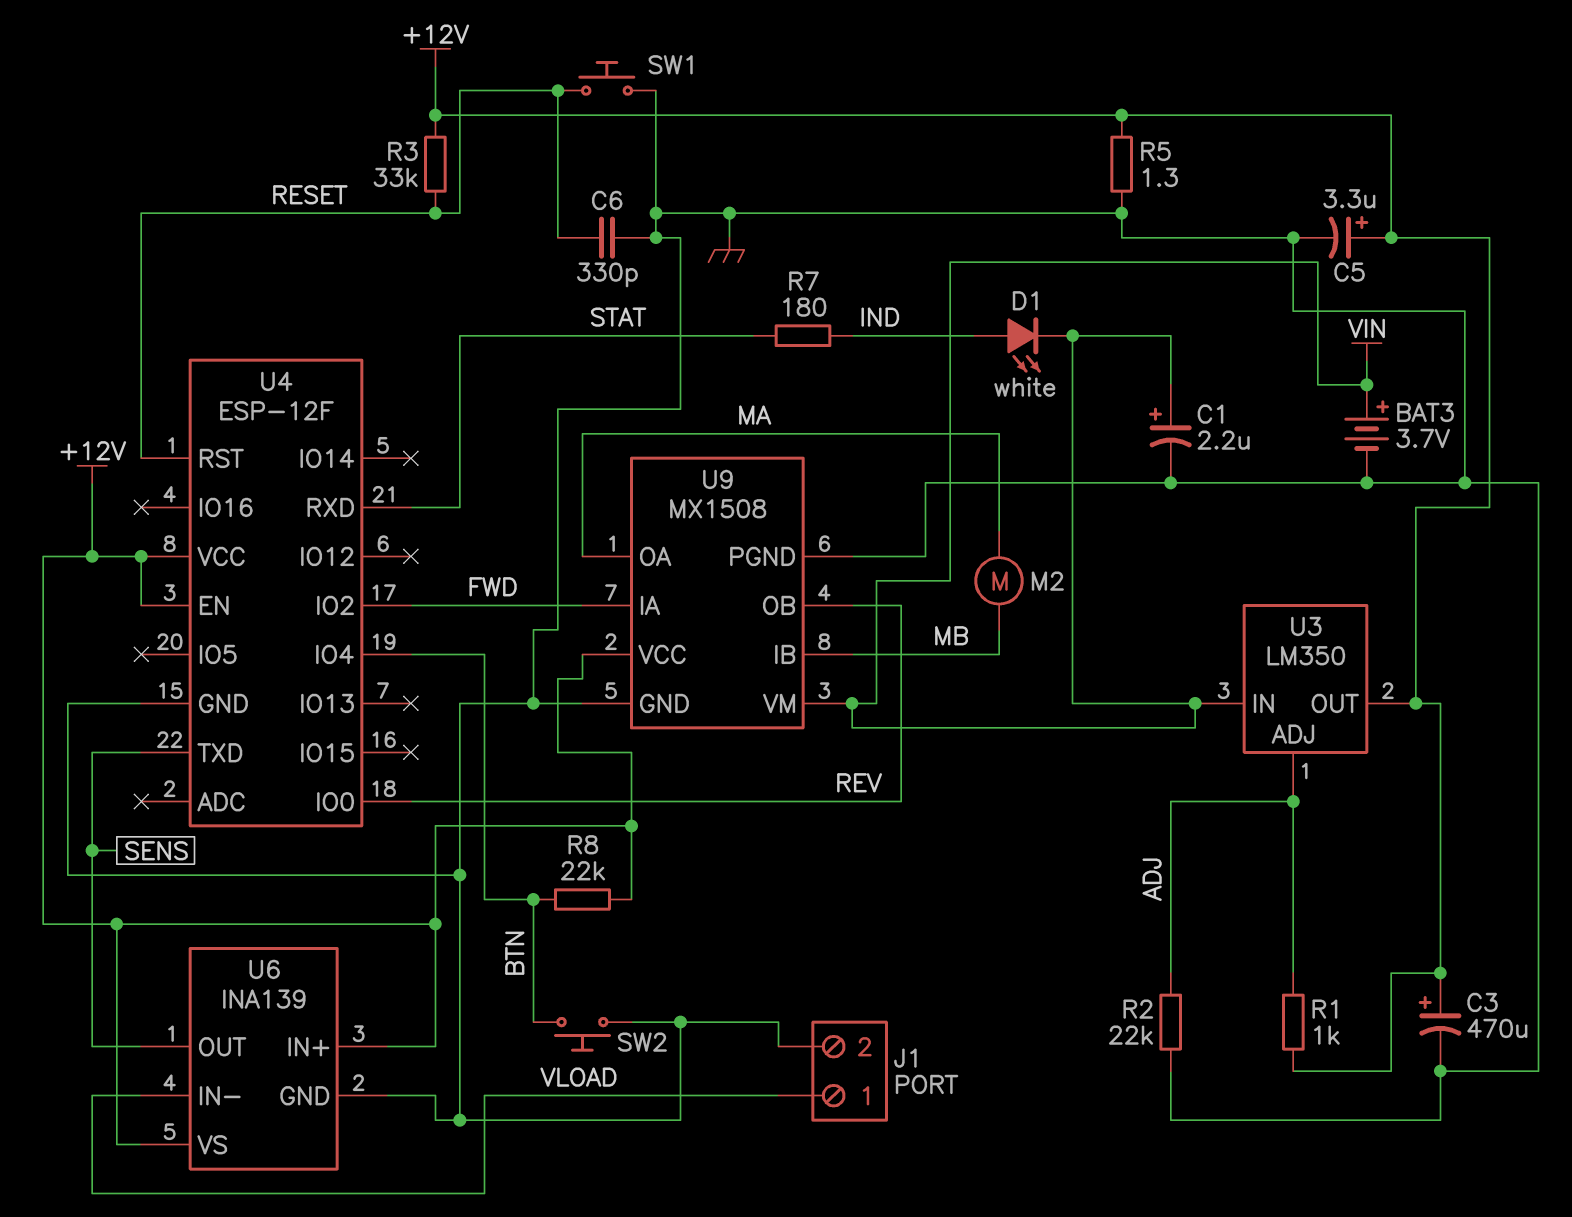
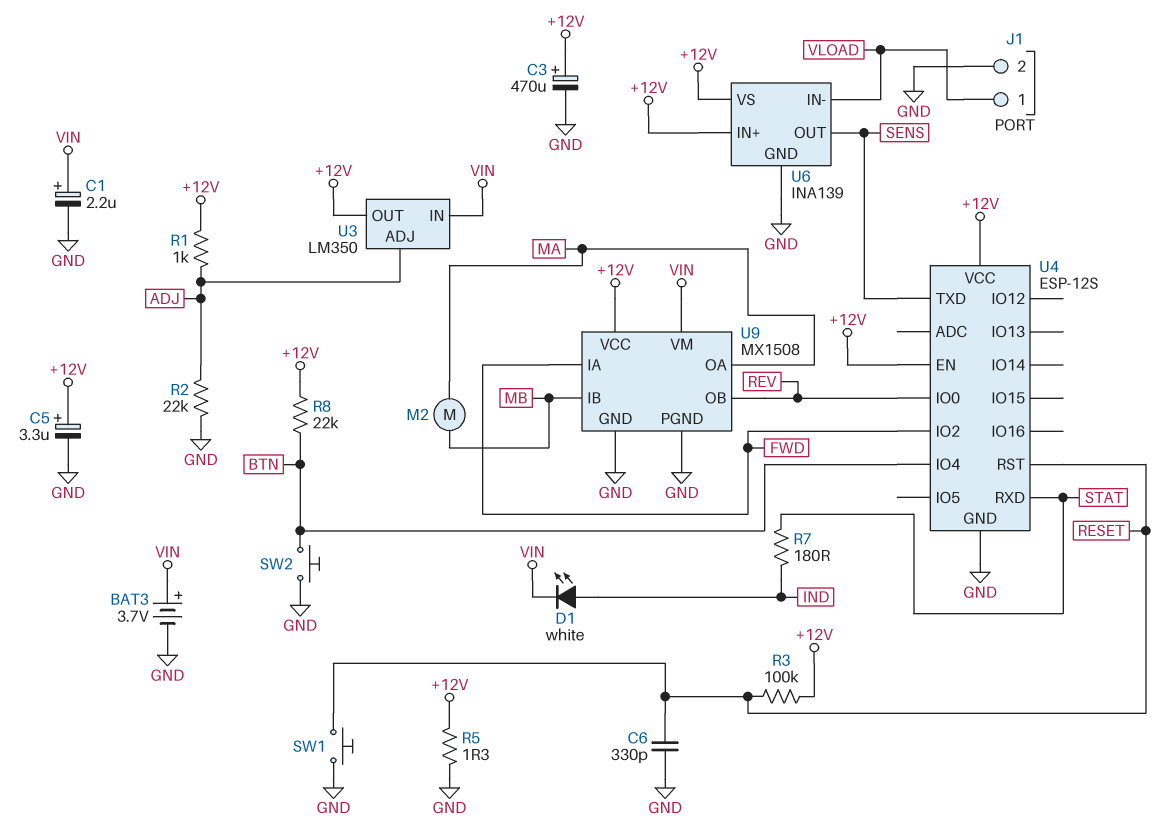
R3: 33k (+12V, RESET) -> 100k (+12V, RESET)
U4: ESP-12F -> ESP-12S

